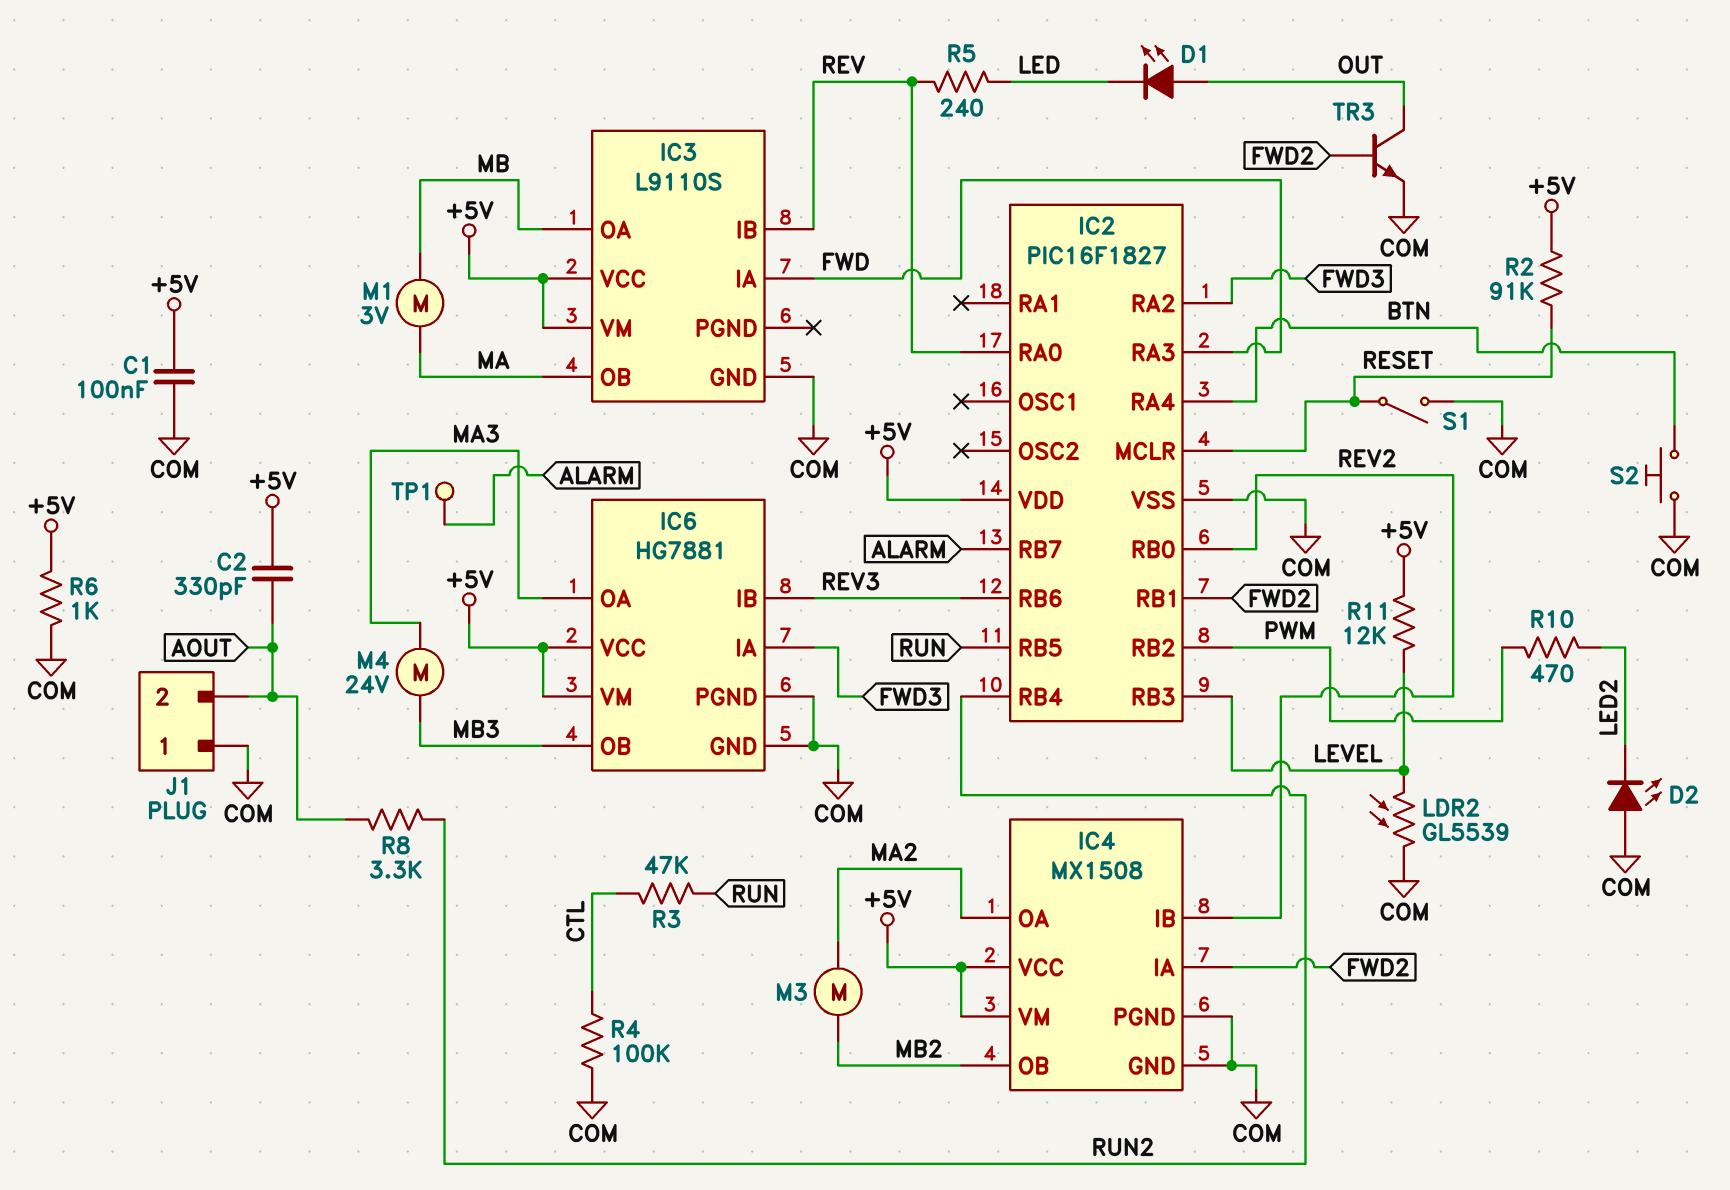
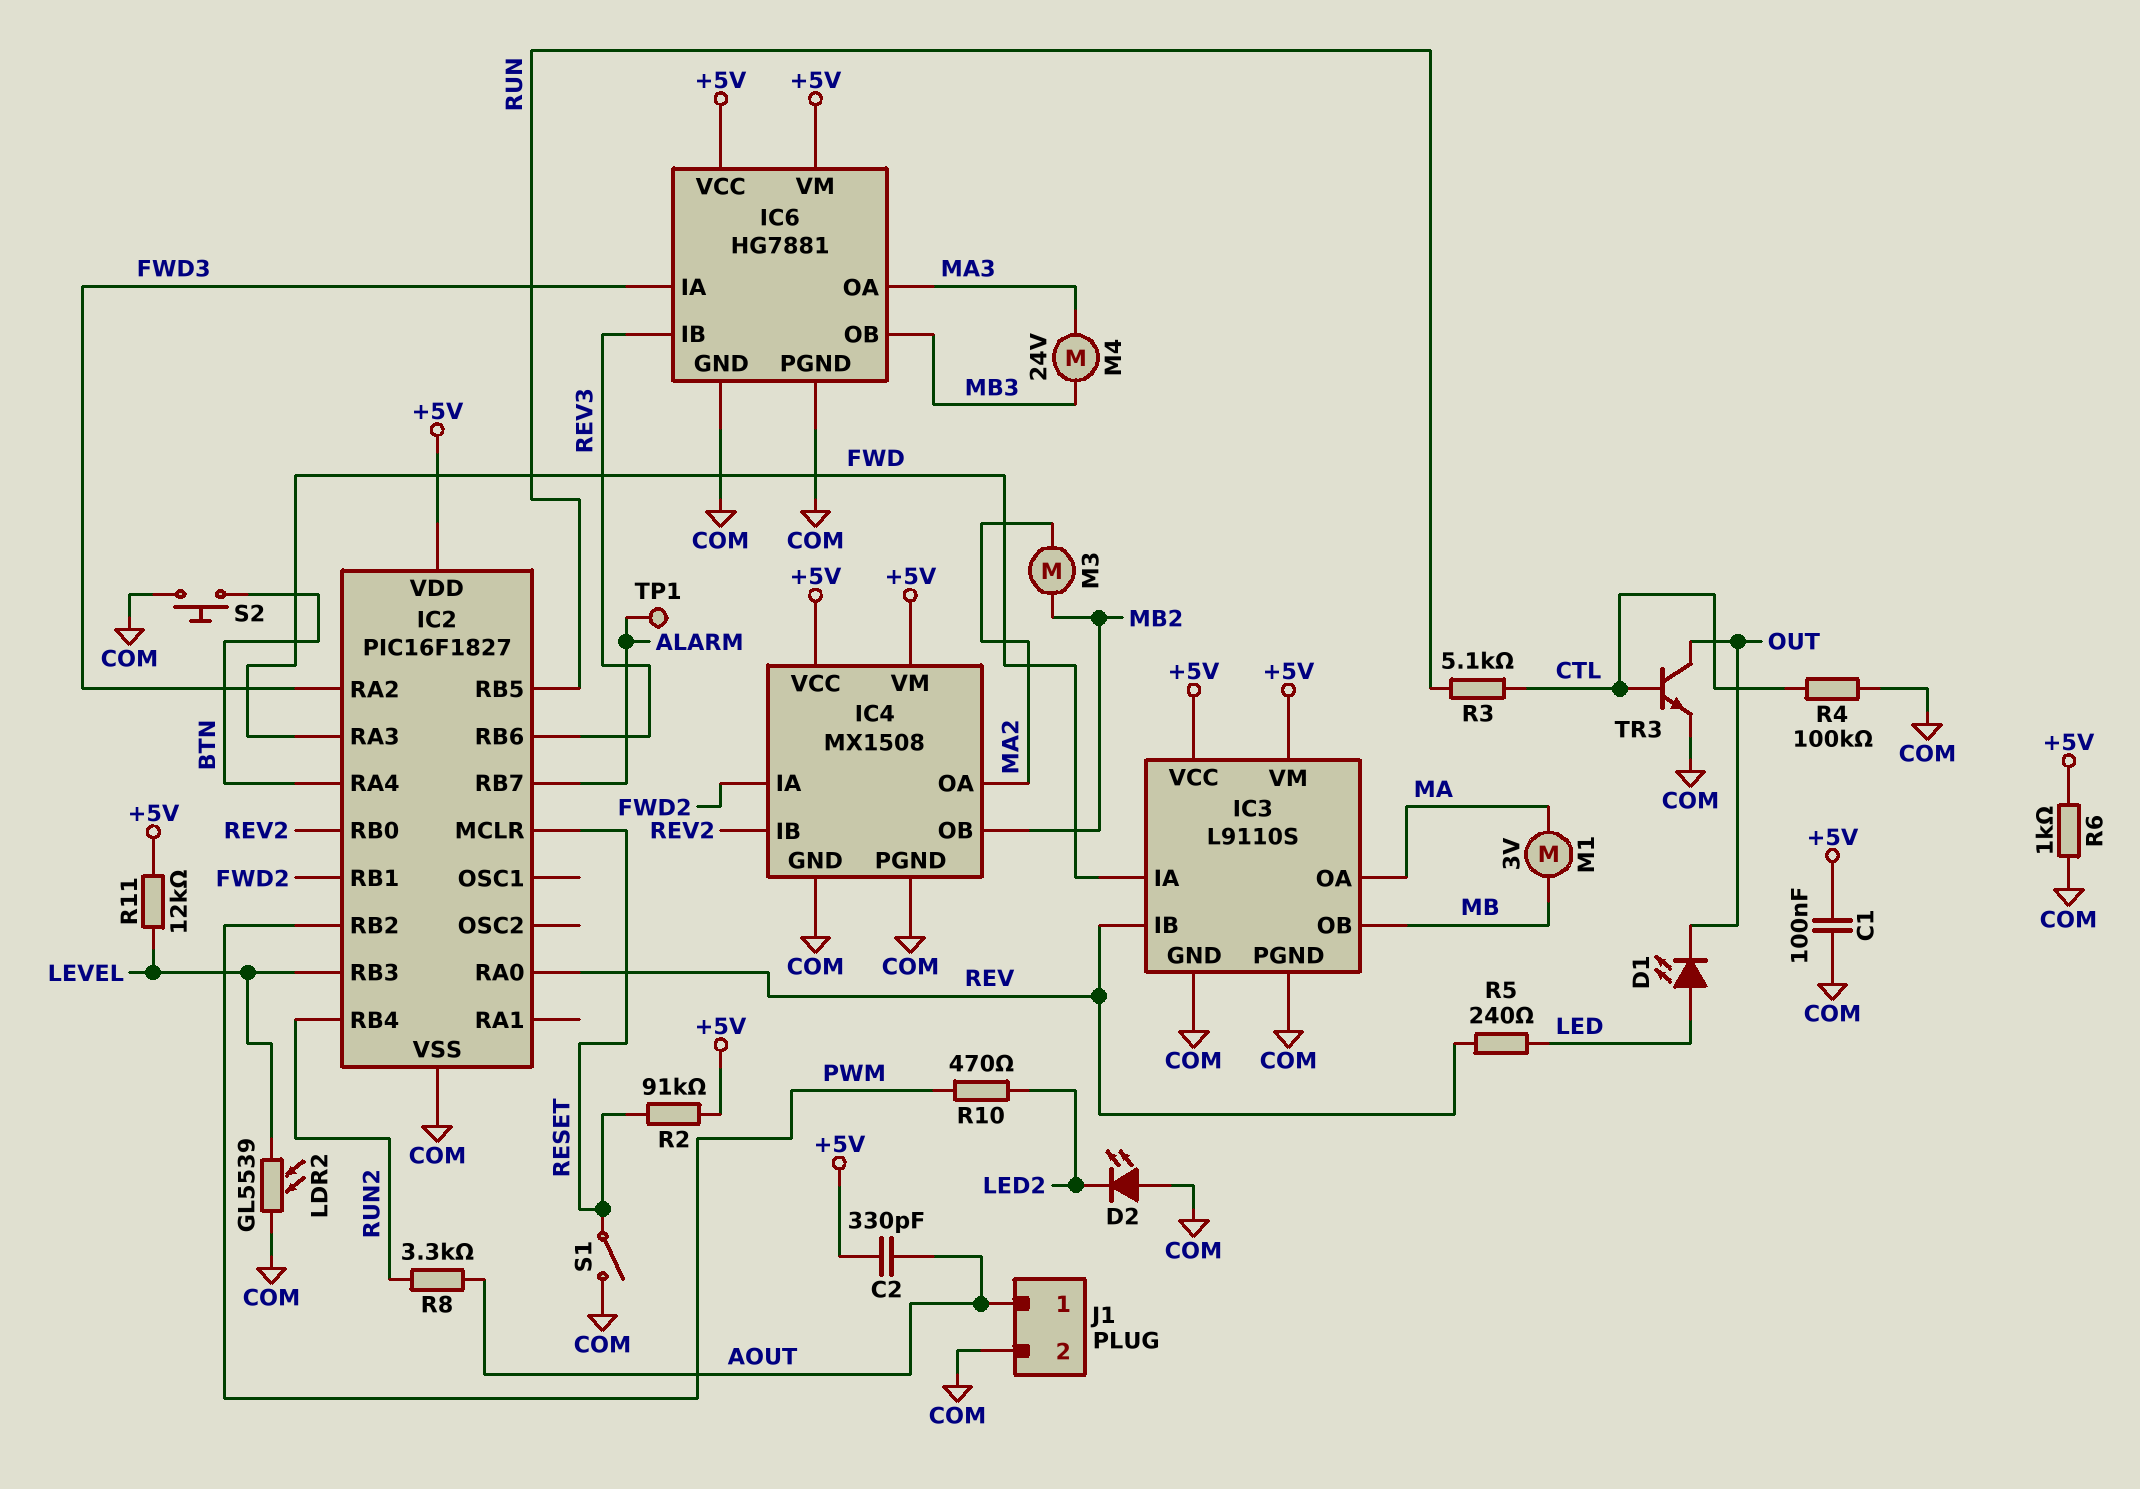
D1: LED (A OUT, K LED) -> LED (A LED, K OUT)
IC3 pin OA: MB -> MA
IC3 pin OB: MA -> MB
IC3 pin PGND: none -> COM
J1 pin 1: COM -> AOUT
J1 pin 2: AOUT -> COM
R3: 47k (CTL, RUN) -> 5.1k (CTL, RUN)
TR3: NPN (B FWD2, C OUT, E COM) -> NPN (B CTL, C OUT, E COM)

